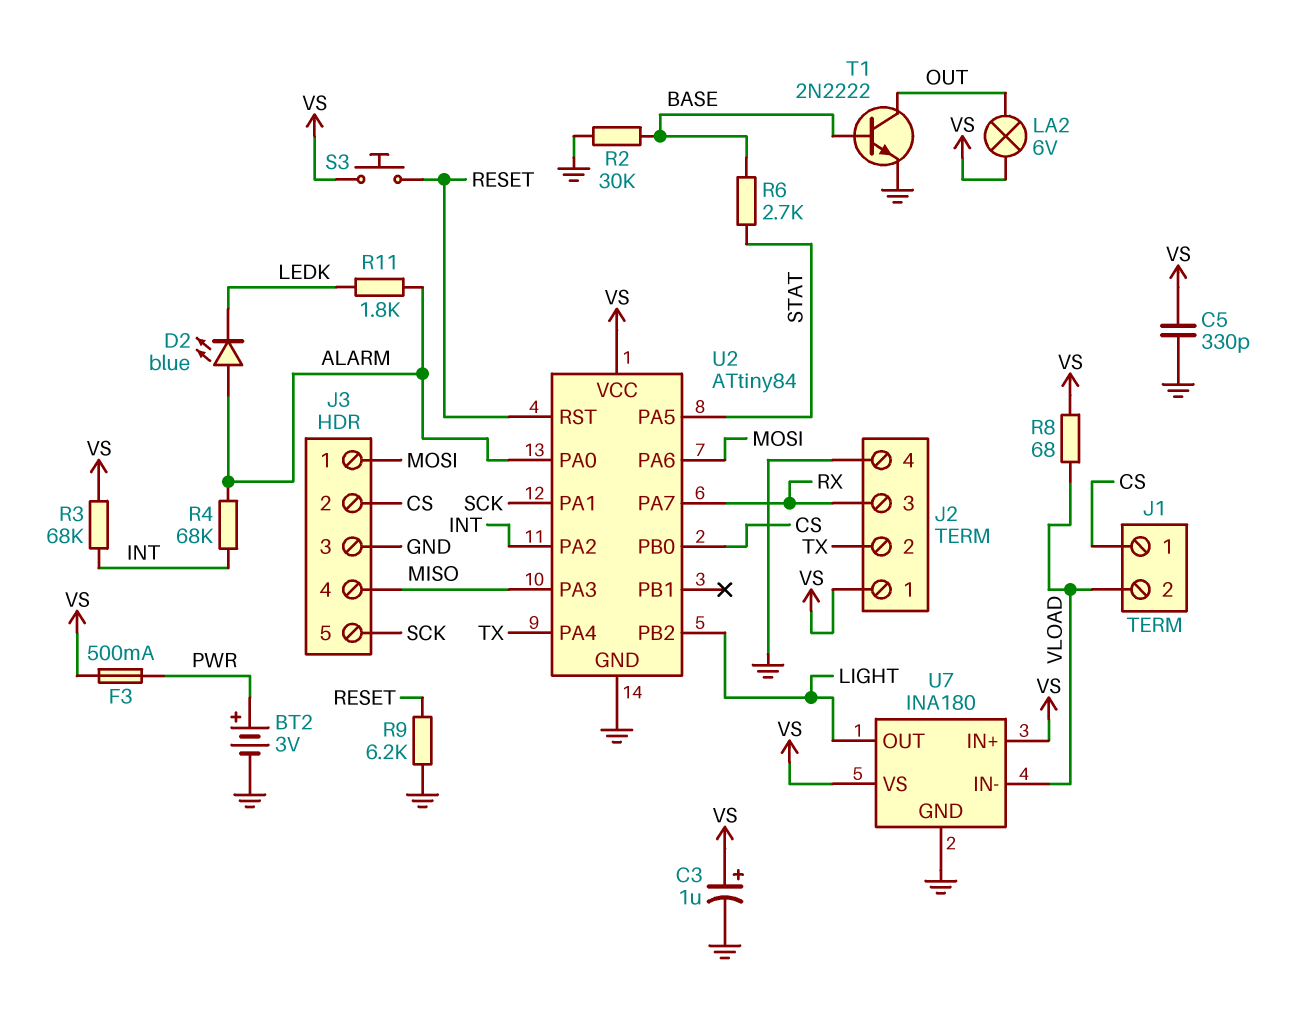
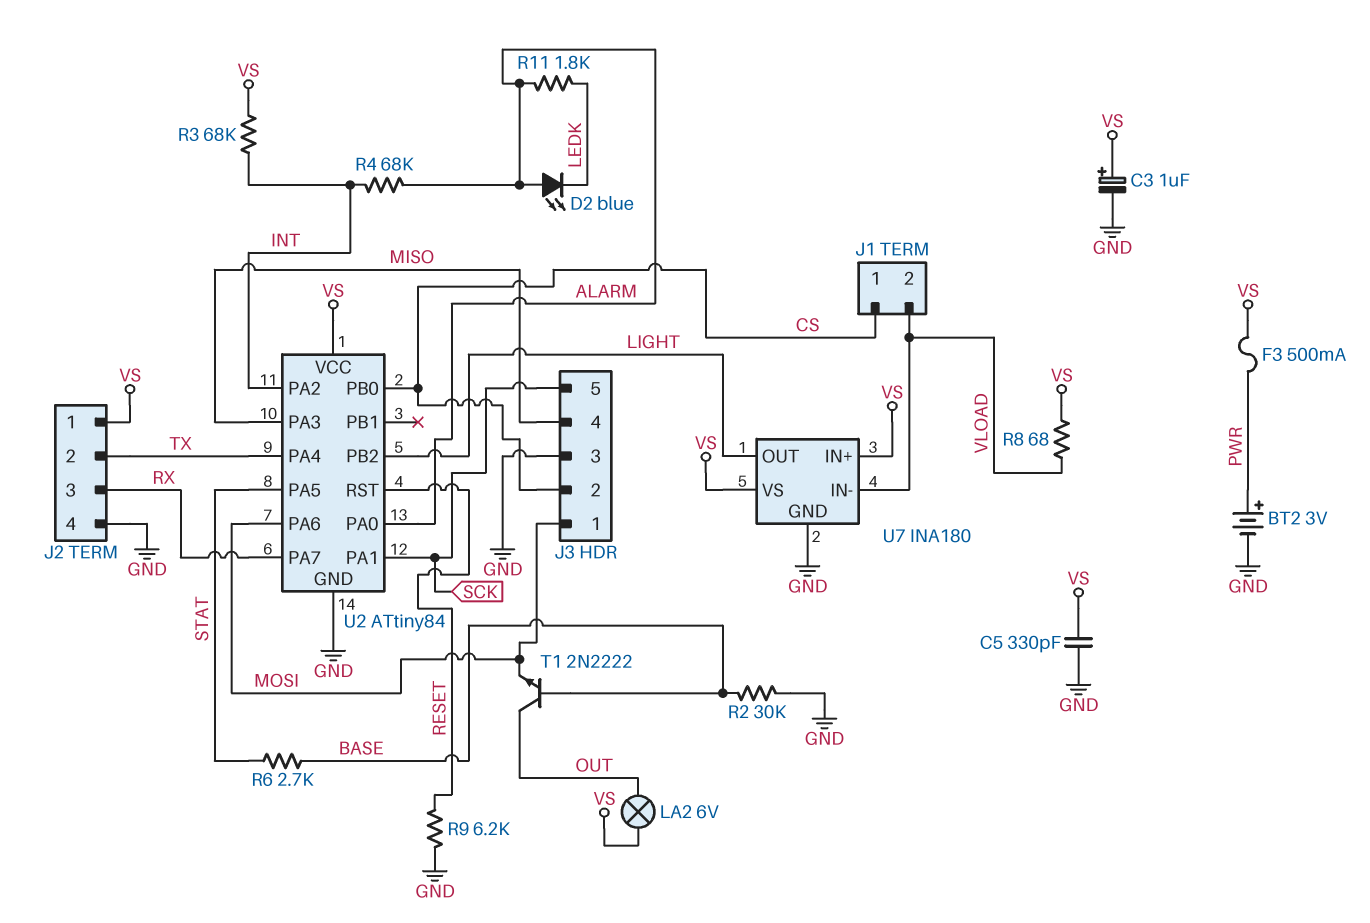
S3: button (RESET, VS) -> none
T1: NPN 2N2222 (B BASE, C OUT, E GND) -> NPN 2N2222 (B BASE, C OUT, E MOSI)

